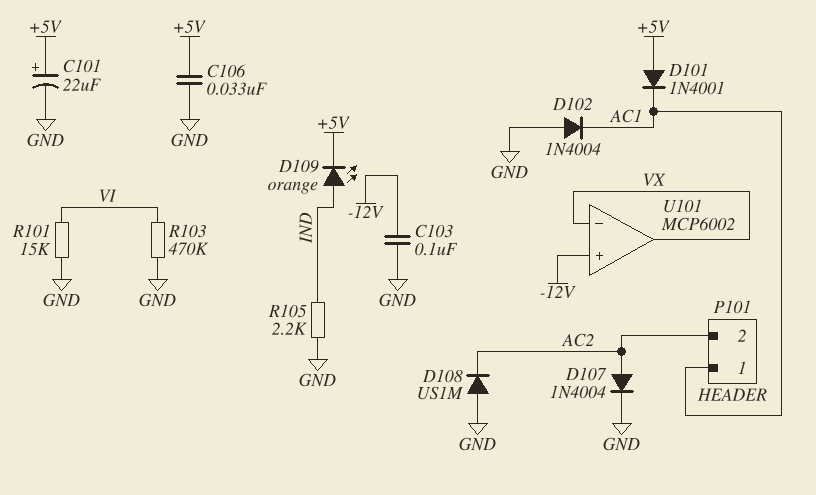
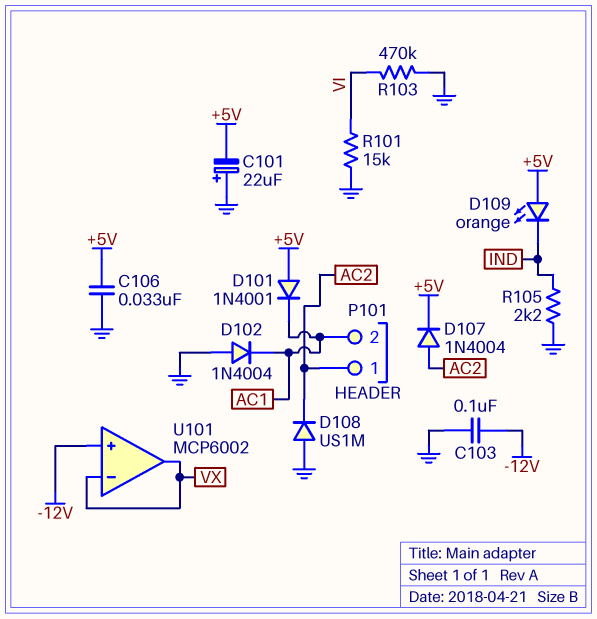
C101: 22uF (plus +5V, minus GND) -> 22uF (plus GND, minus +5V)
D107: diode 1N4004 (A AC2, K GND) -> diode 1N4004 (A AC2, K +5V)
D109: LED orange (A IND, K +5V) -> LED orange (A +5V, K IND)
P101 pin 1: AC1 -> AC2
P101 pin 2: AC2 -> AC1

